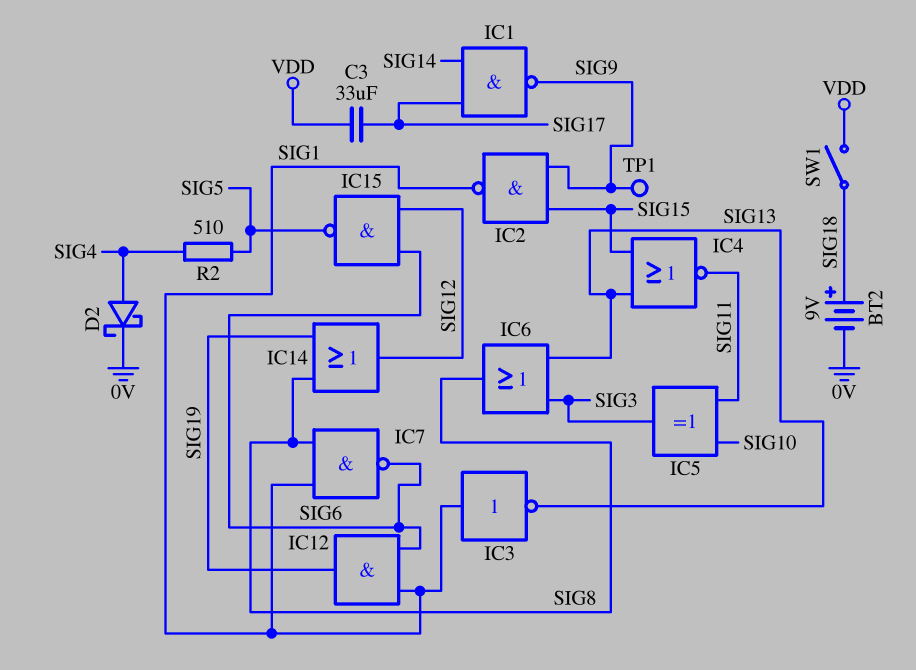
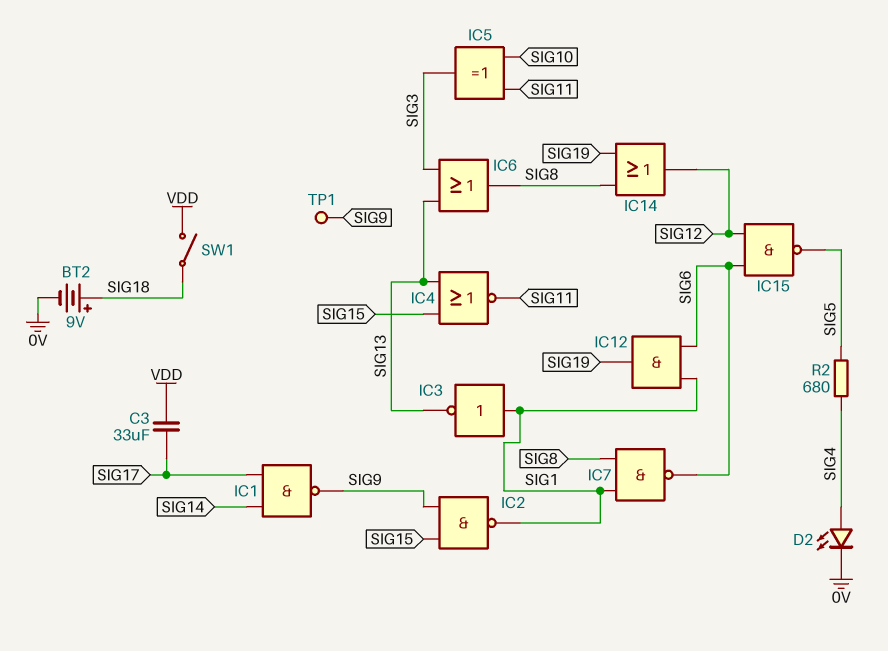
D2: schottky (A SIG4, K 0V) -> LED (A SIG4, K 0V)
R2: 510 (SIG4, SIG5) -> 680 (SIG4, SIG5)

